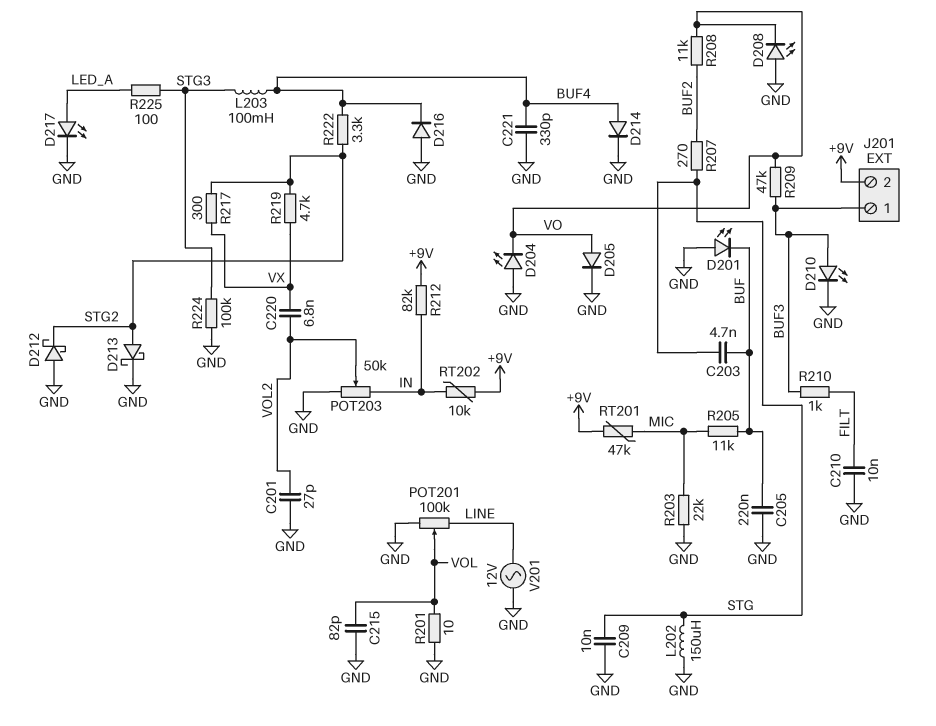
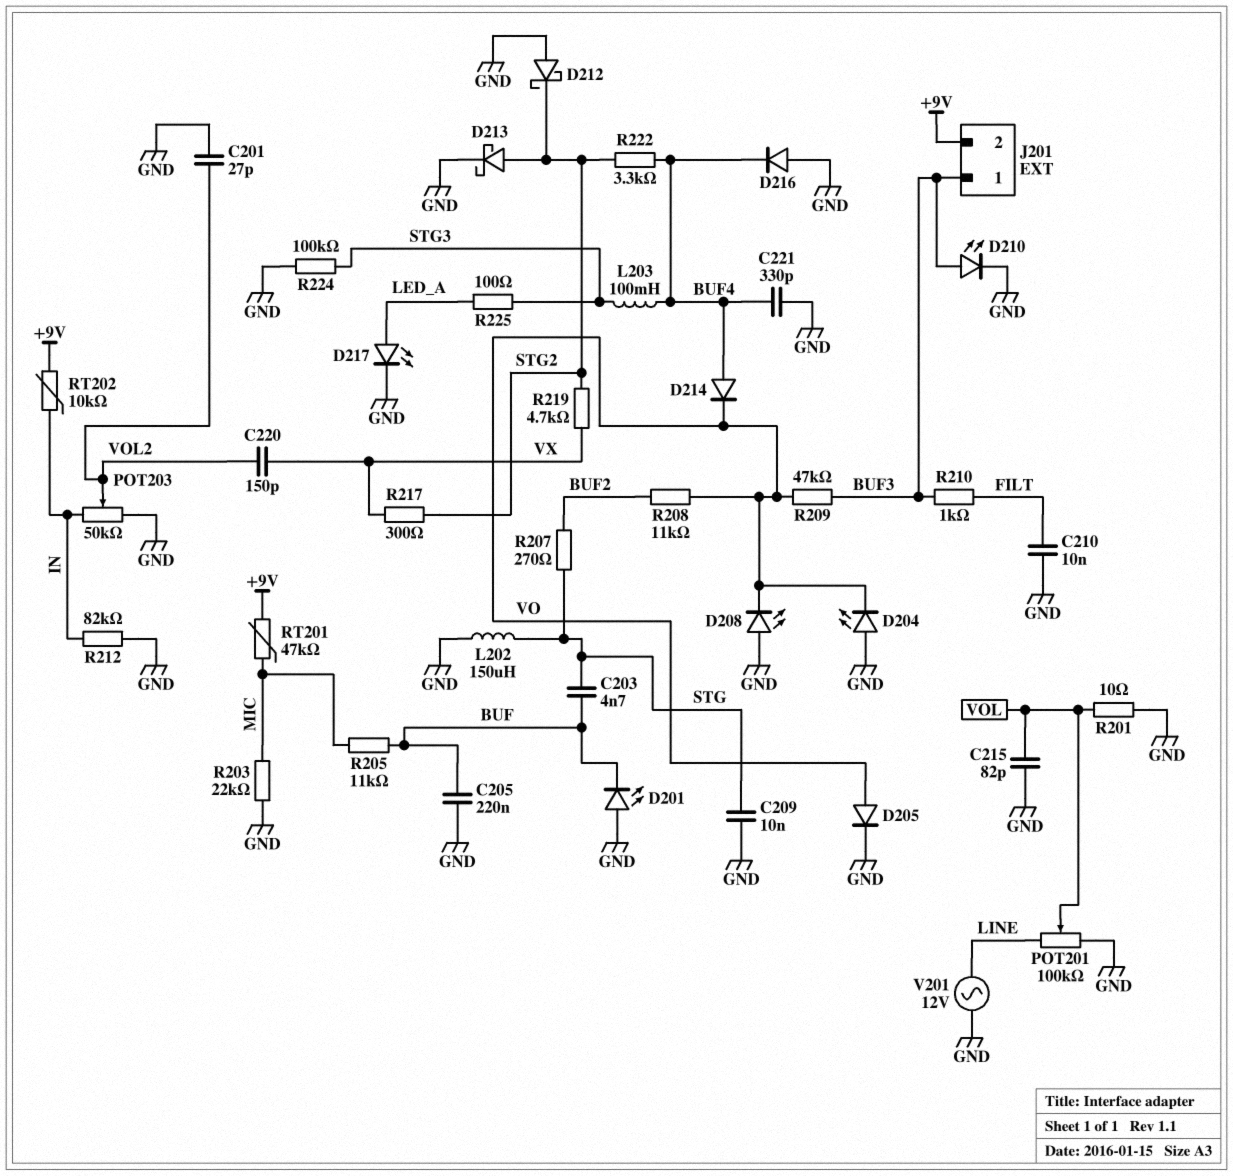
C220: 6.8nF (VOL2, VX) -> 150pF (VOL2, VX)
D214: diode (A BUF4, K GND) -> diode (A BUF4, K VO)
R212: 82k (+9V, IN) -> 82k (GND, IN)

